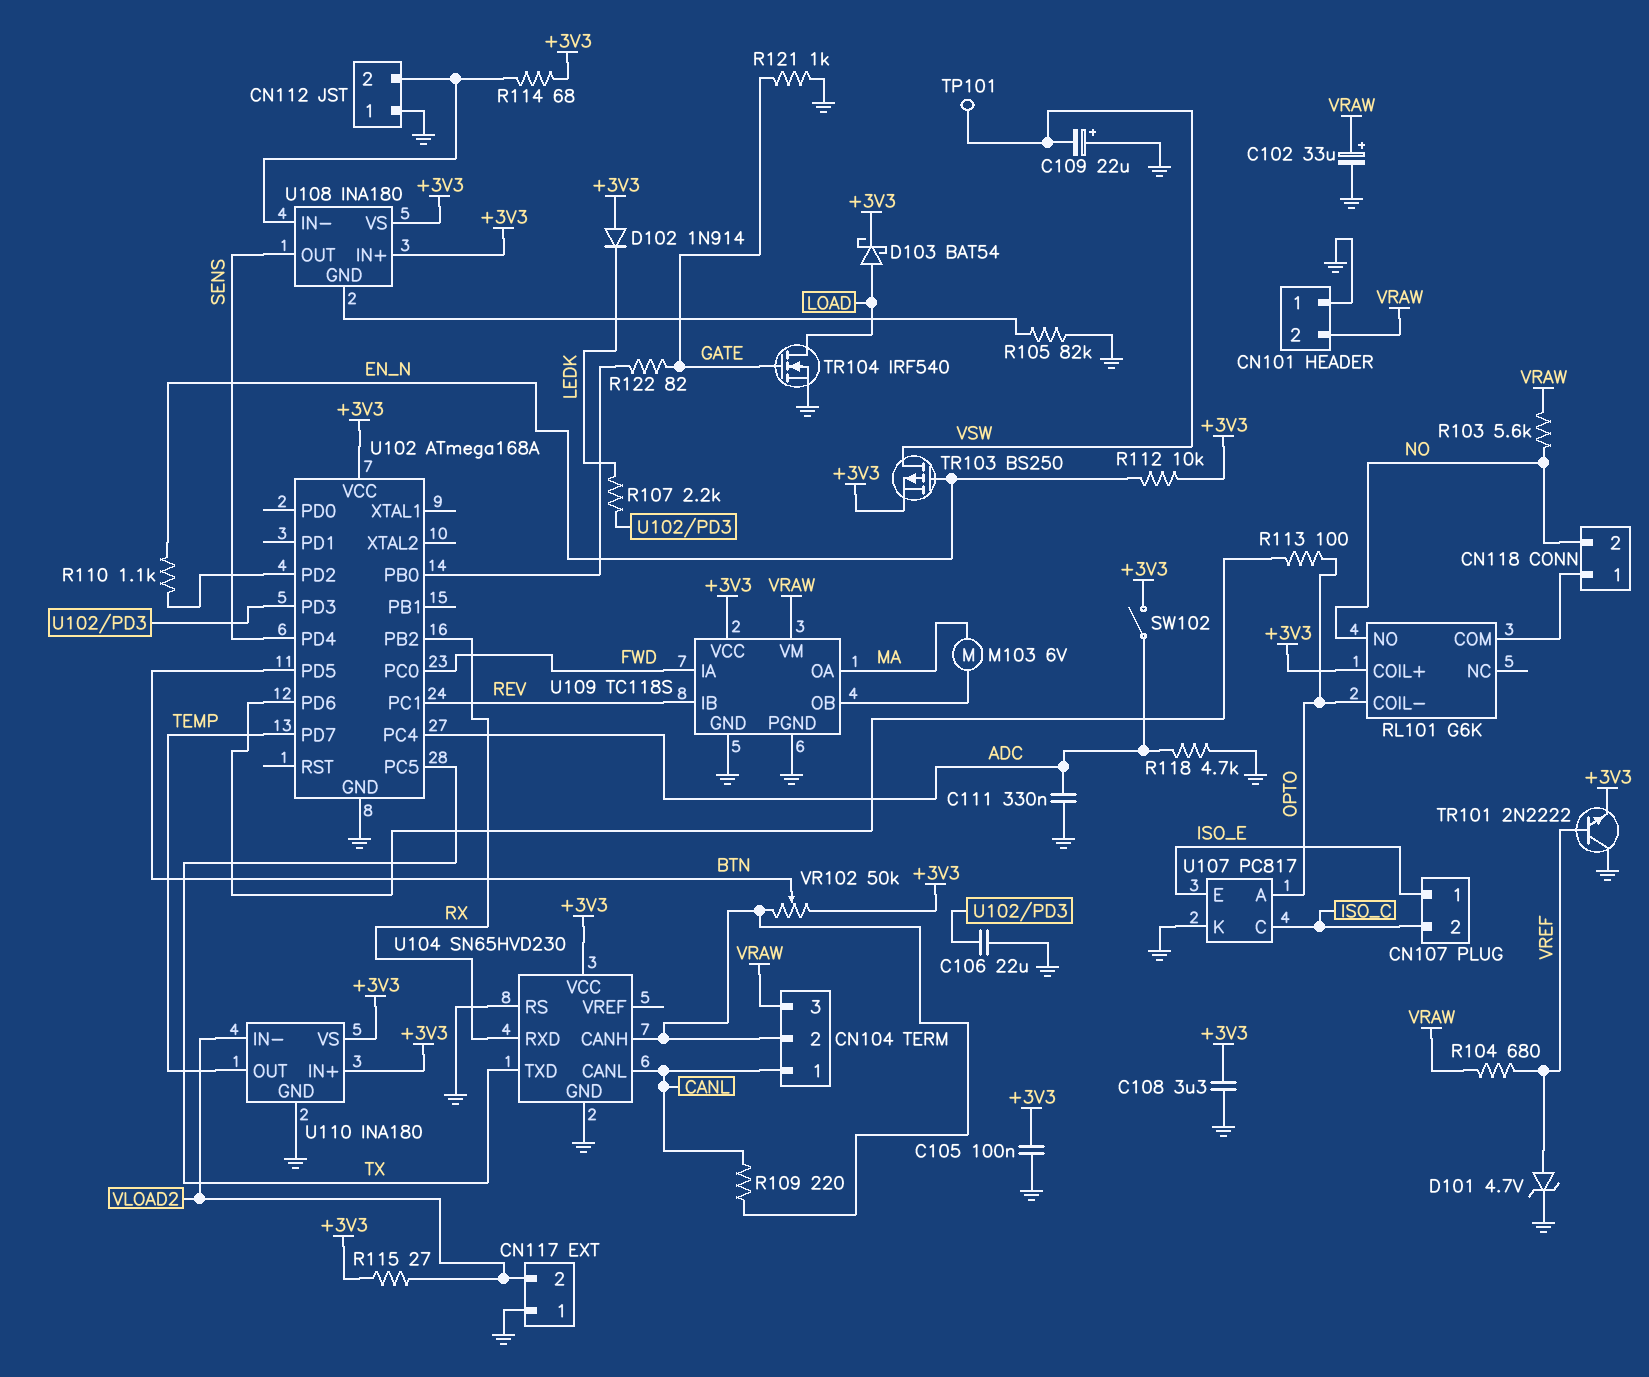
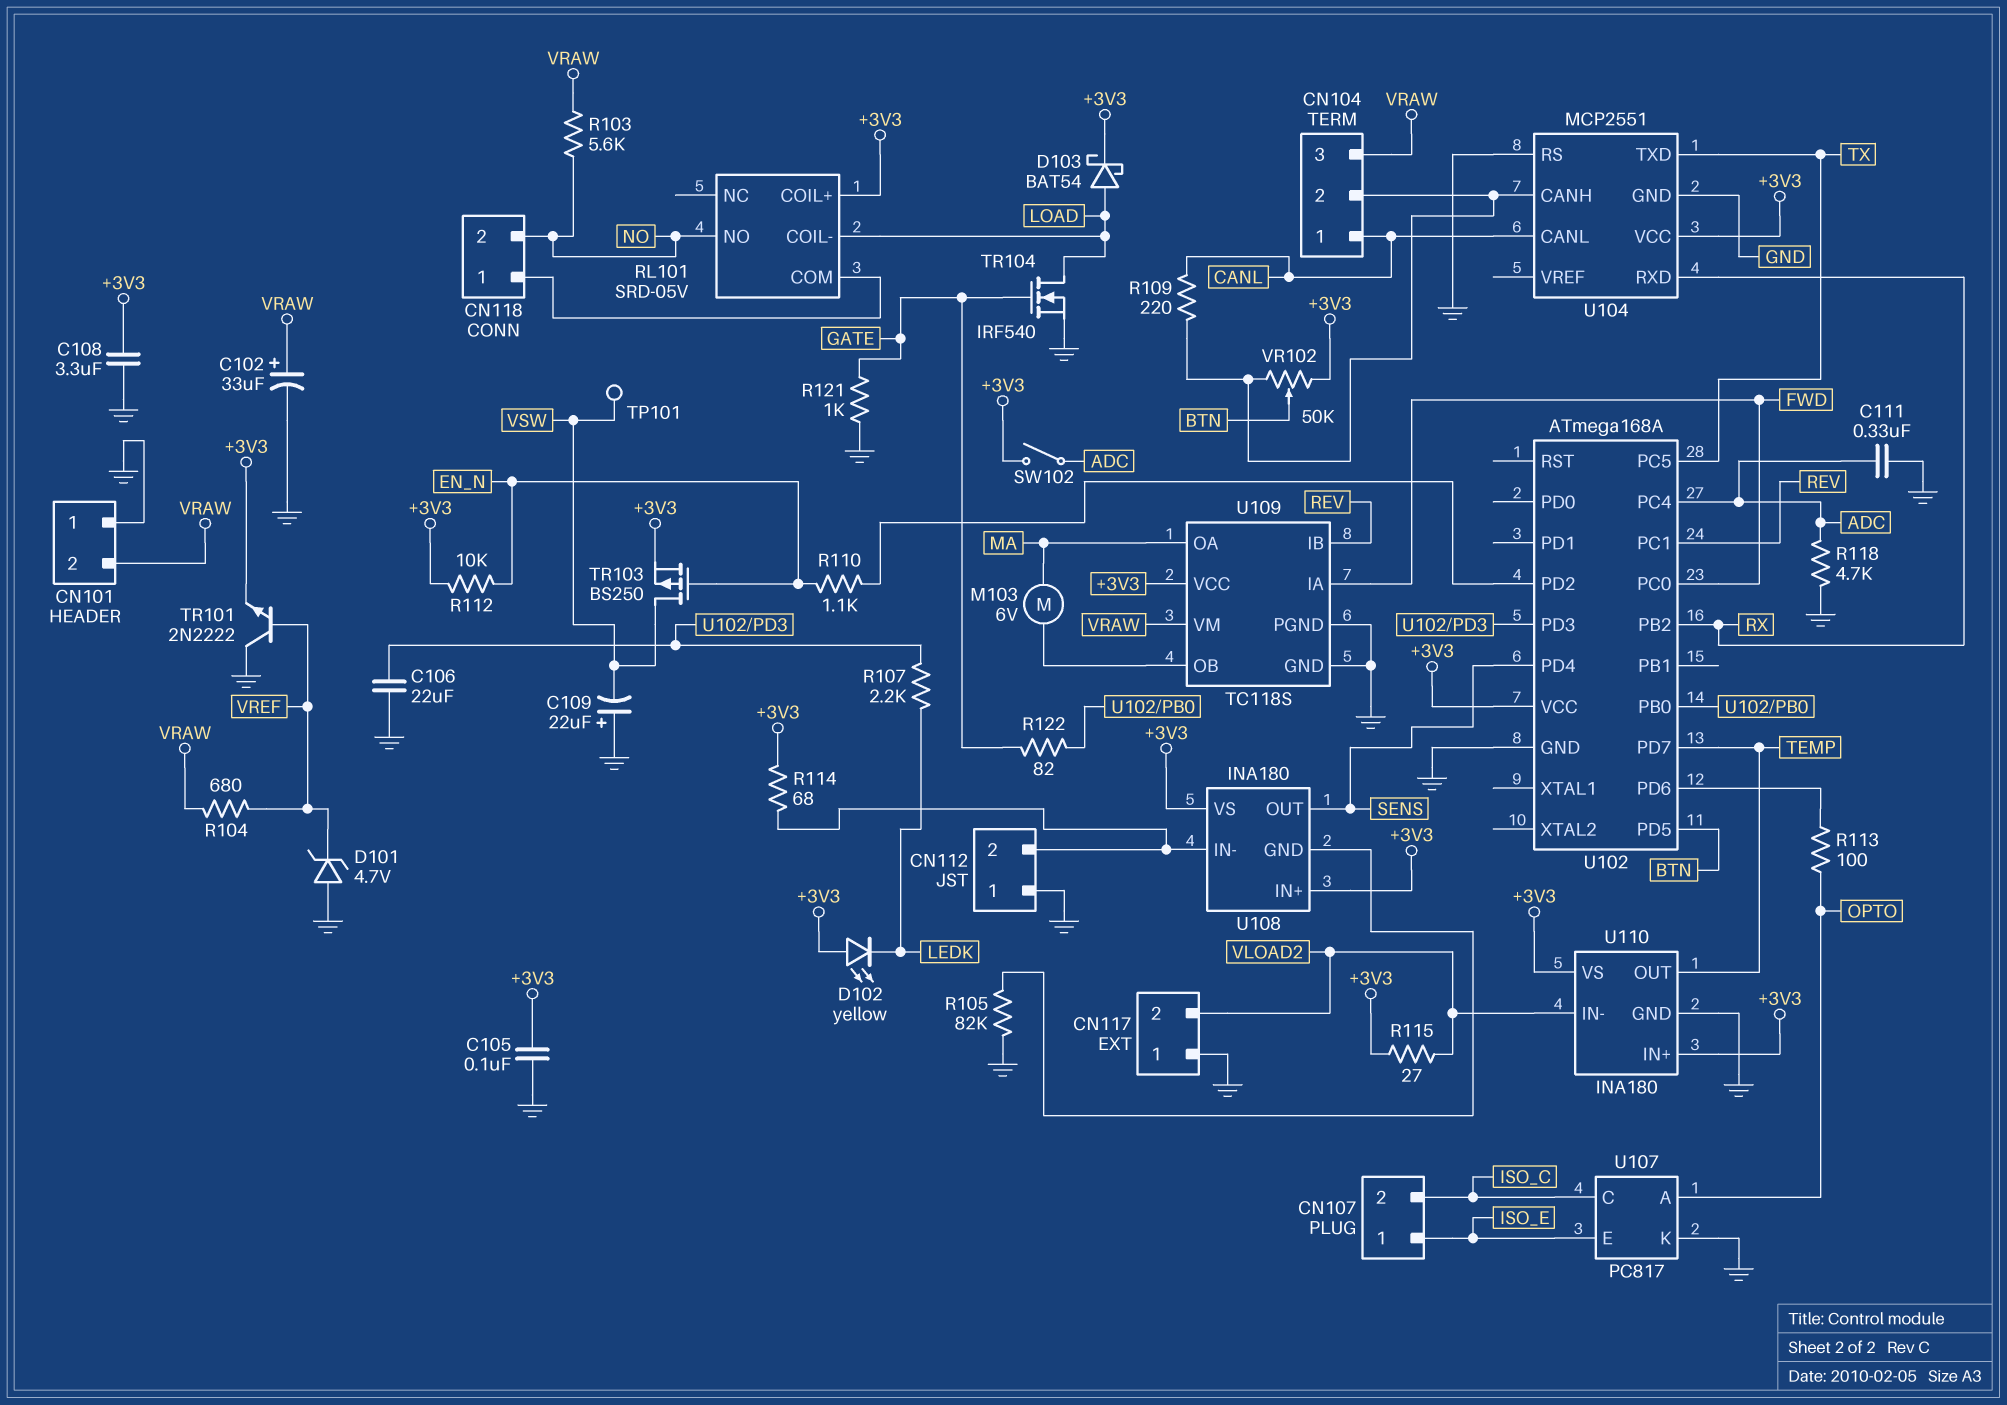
D101: zener 4.7V (A VREF, K GND) -> zener 4.7V (A GND, K VREF)
D102: diode 1N914 (A +3V3, K LEDK) -> LED yellow (A +3V3, K LEDK)
RL101: G6K -> SRD-05V
RL101 pin COIL-: OPTO -> LOAD
U104: SN65HVD230 -> MCP2551

